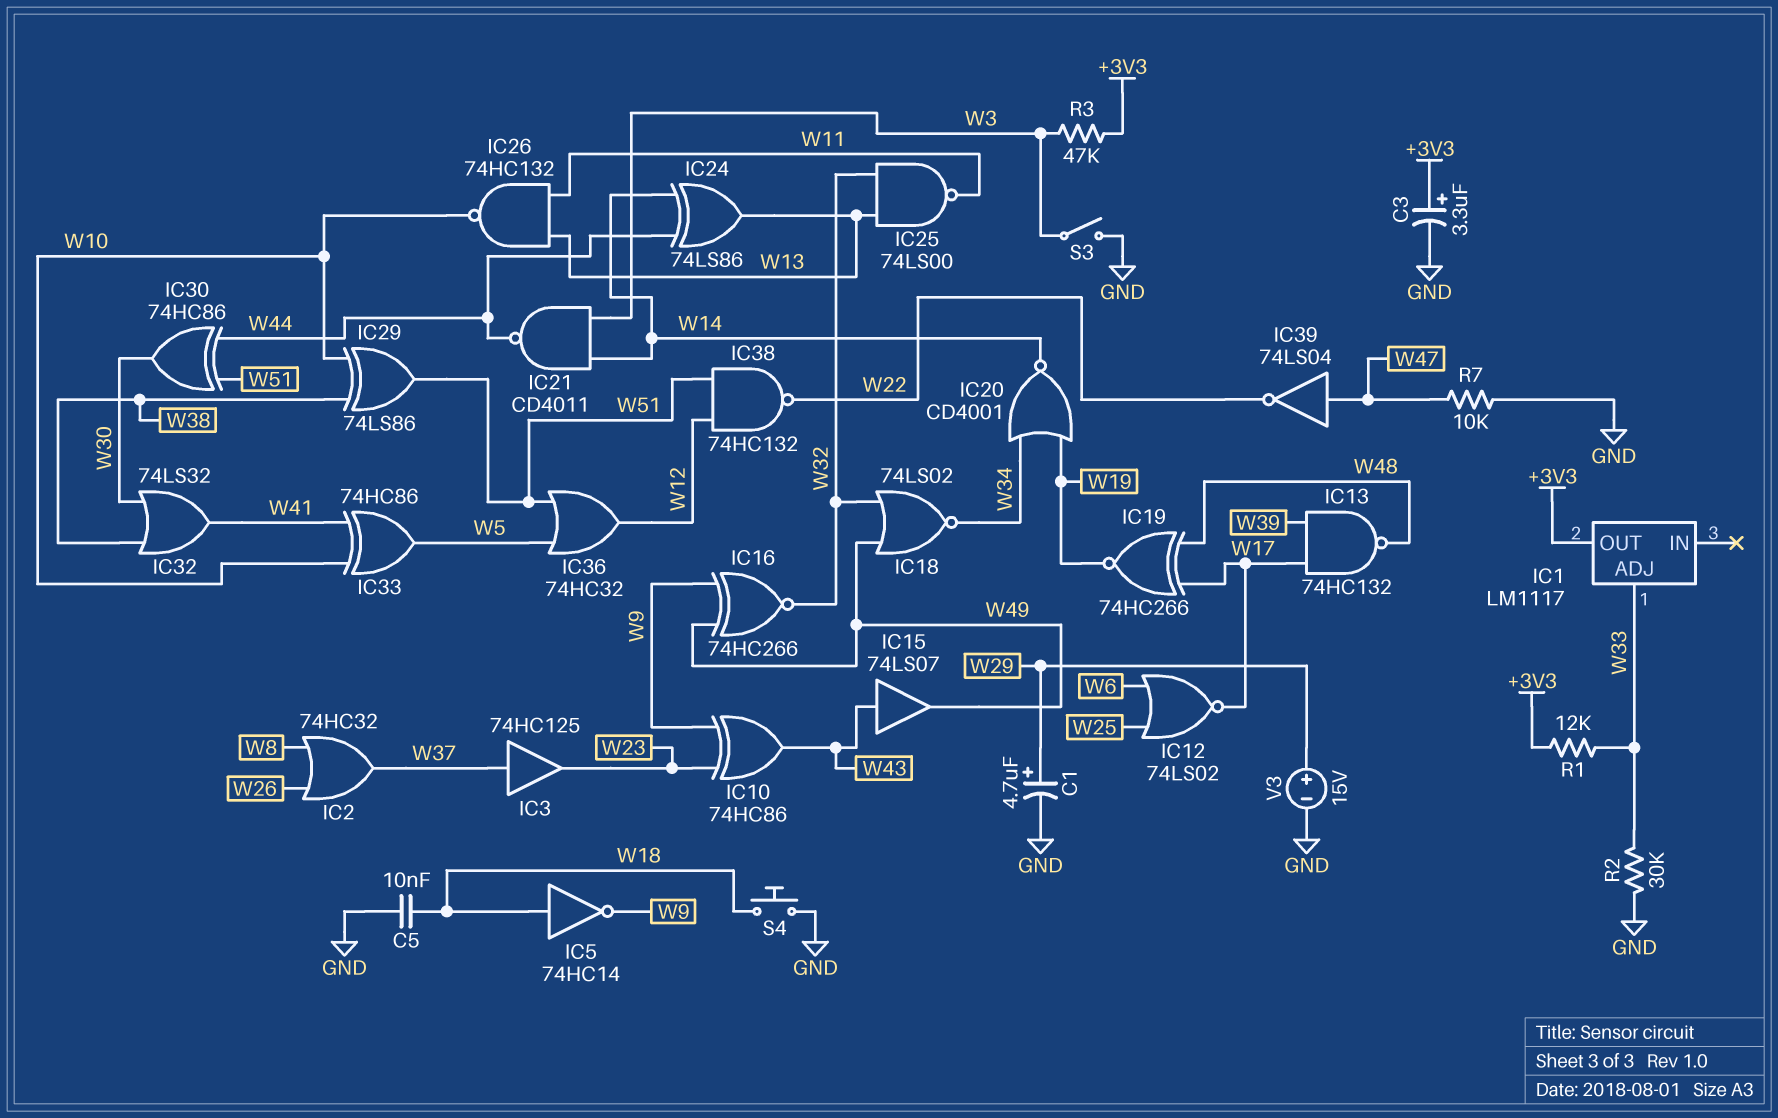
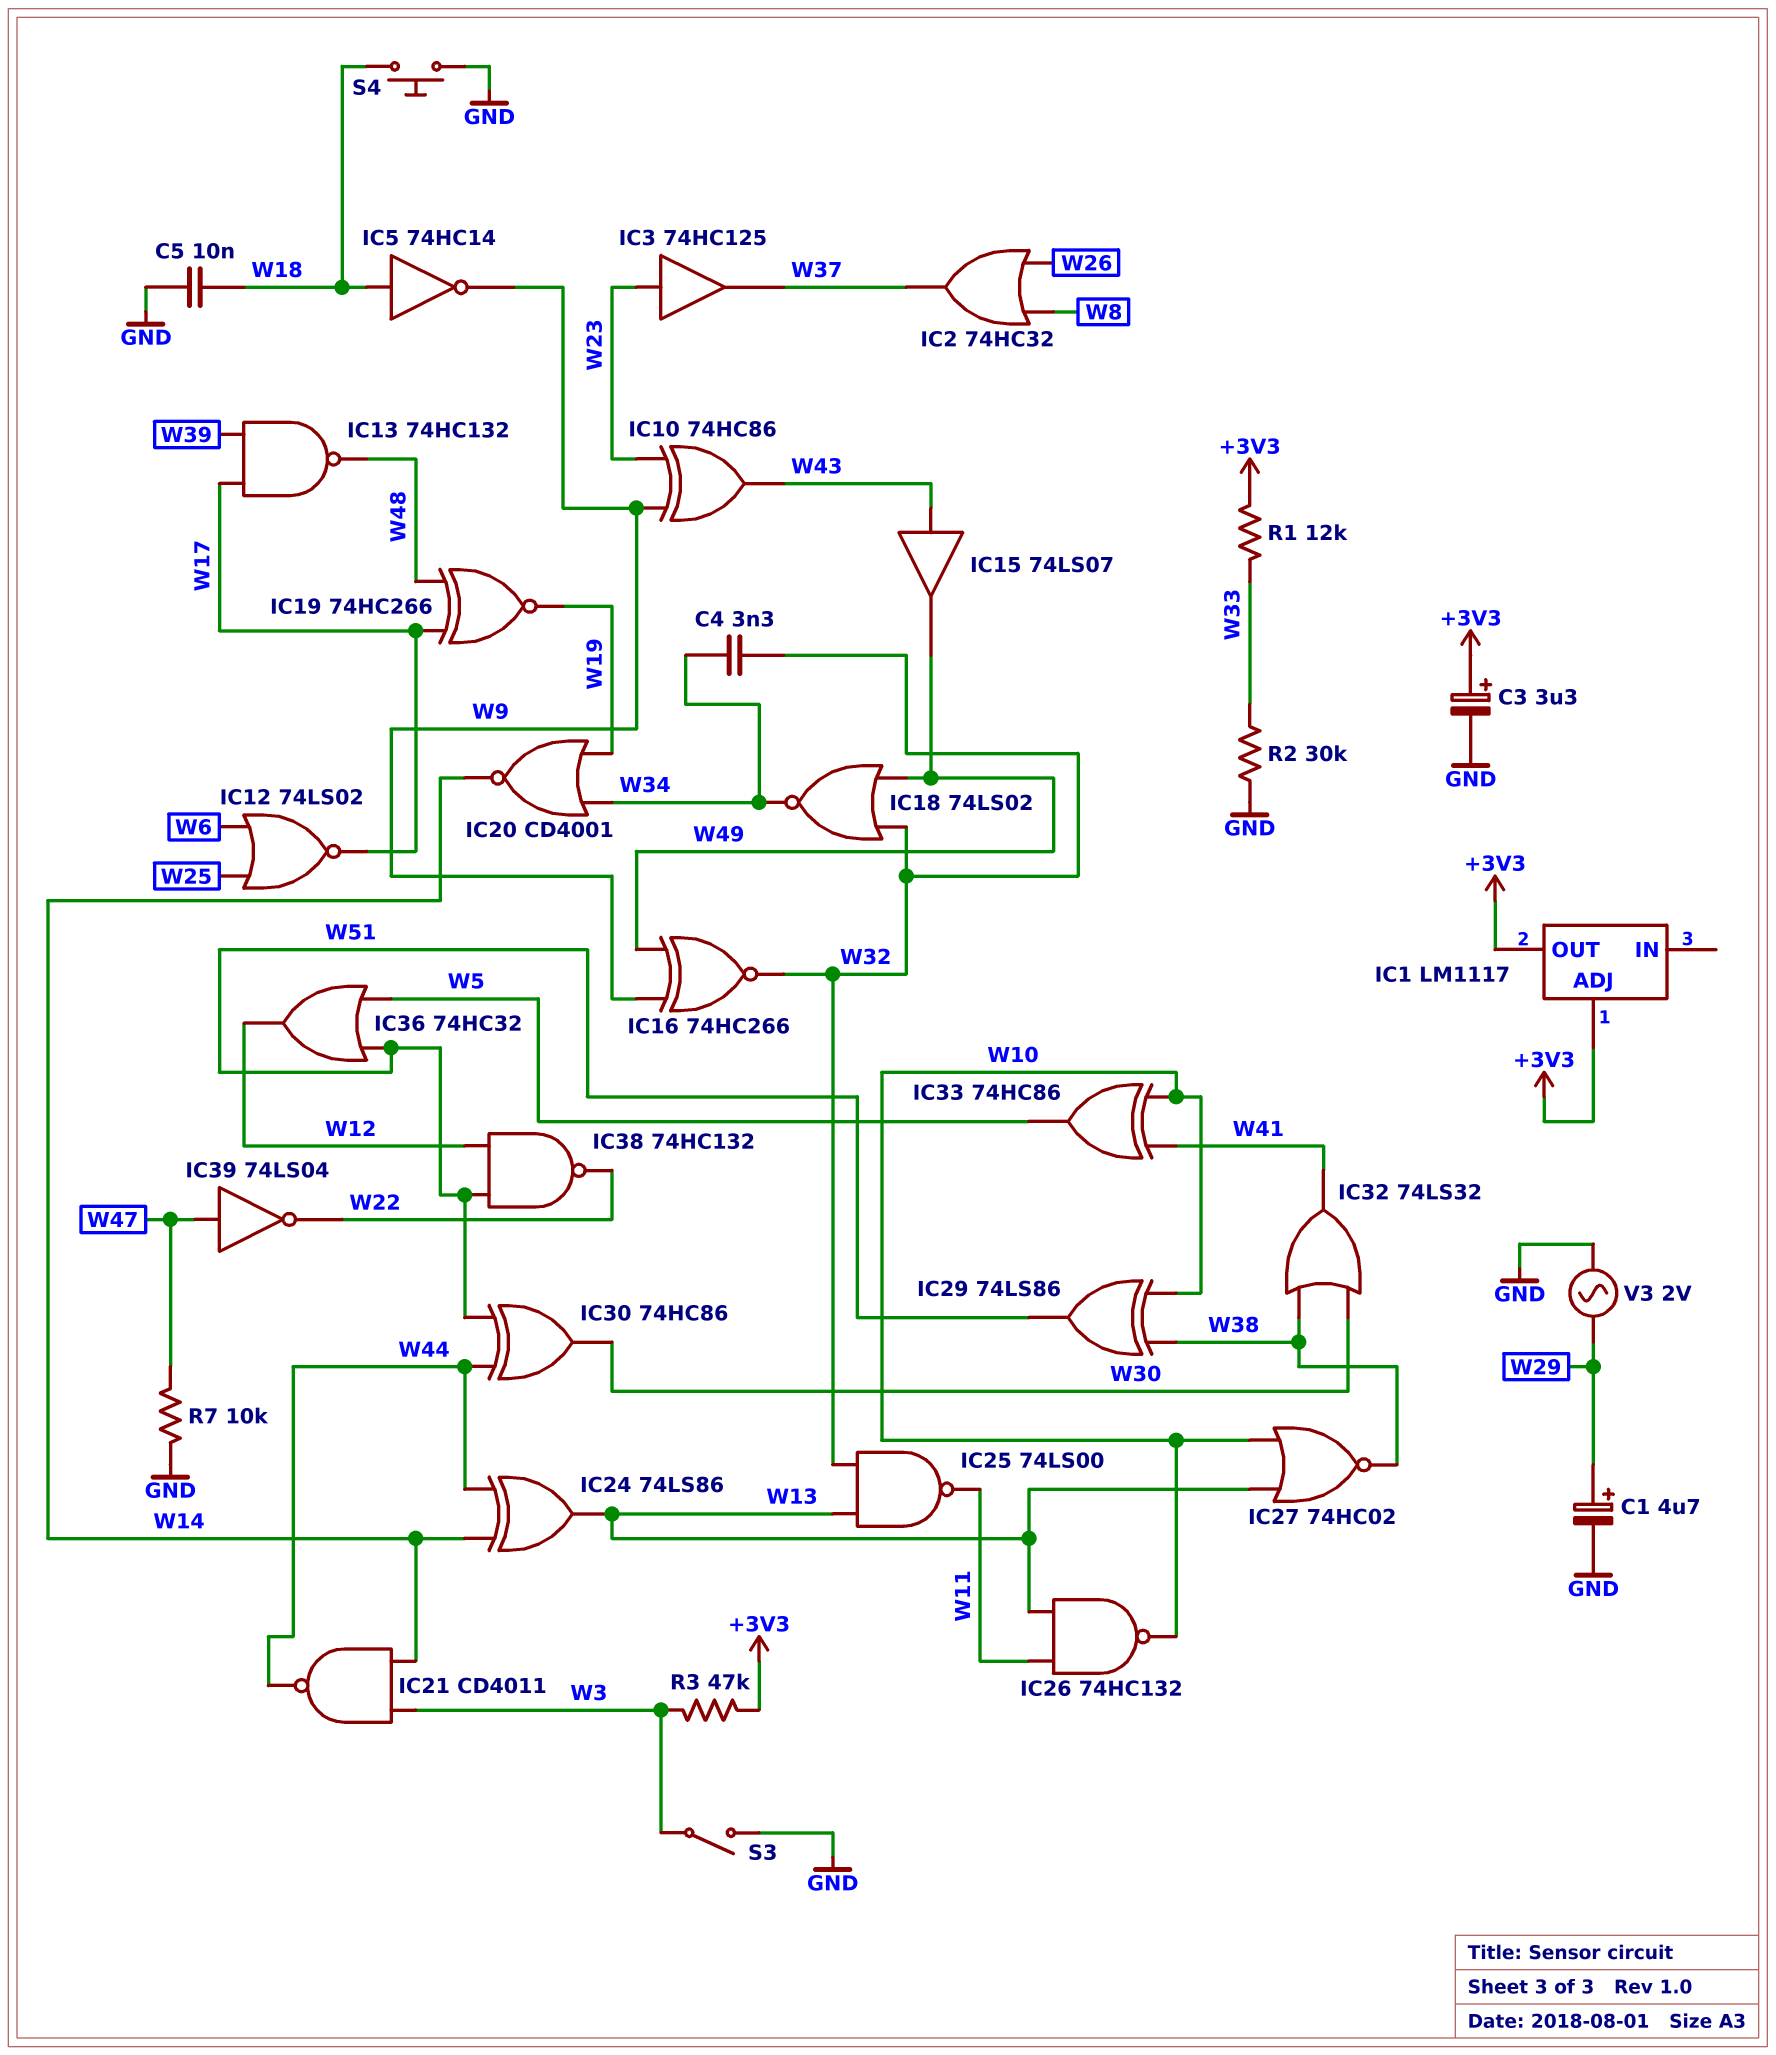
C4: none -> 3.3nF (W32, W34)
IC1 pin ADJ: W33 -> +3V3
IC3: buffer 74HC125 (in W37, out W23) -> buffer 74HC125 (in W23, out W37)
IC27: none -> NOR 74HC02 (in W10, in W13, out W38)
V3: 15V (plus W29, minus GND) -> AC 2V (GND, W29)

